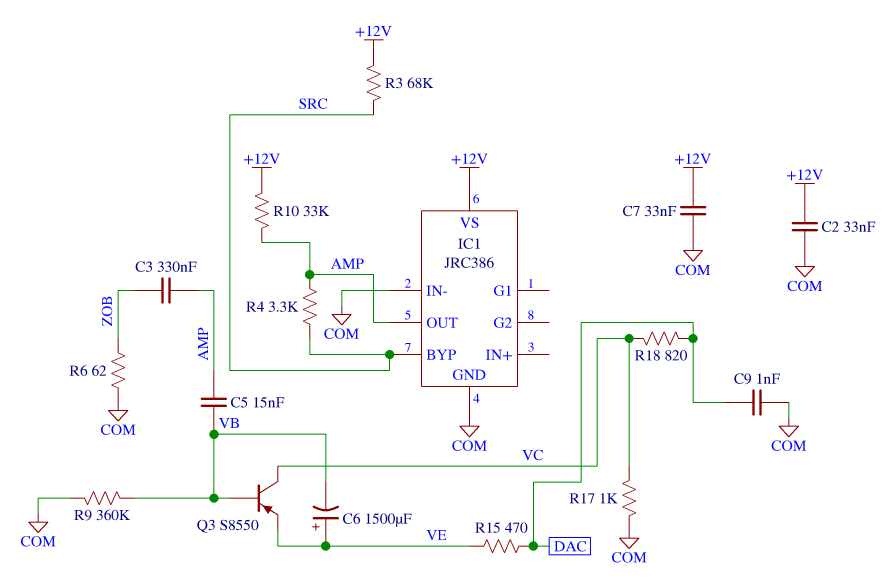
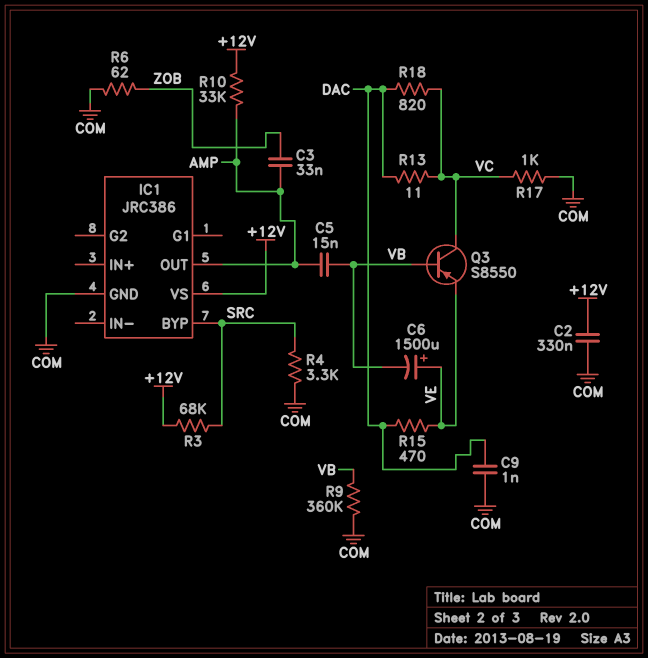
C2: 33nF (+12V, COM) -> 330nF (+12V, COM)
C3: 330nF (AMP, ZOB) -> 33nF (AMP, ZOB)
C7: 33nF (+12V, COM) -> none
IC1 pin IN-: COM -> none
R4: 3.3k (AMP, SRC) -> 3.3k (COM, SRC)
R13: none -> 11 (DAC, VC)

